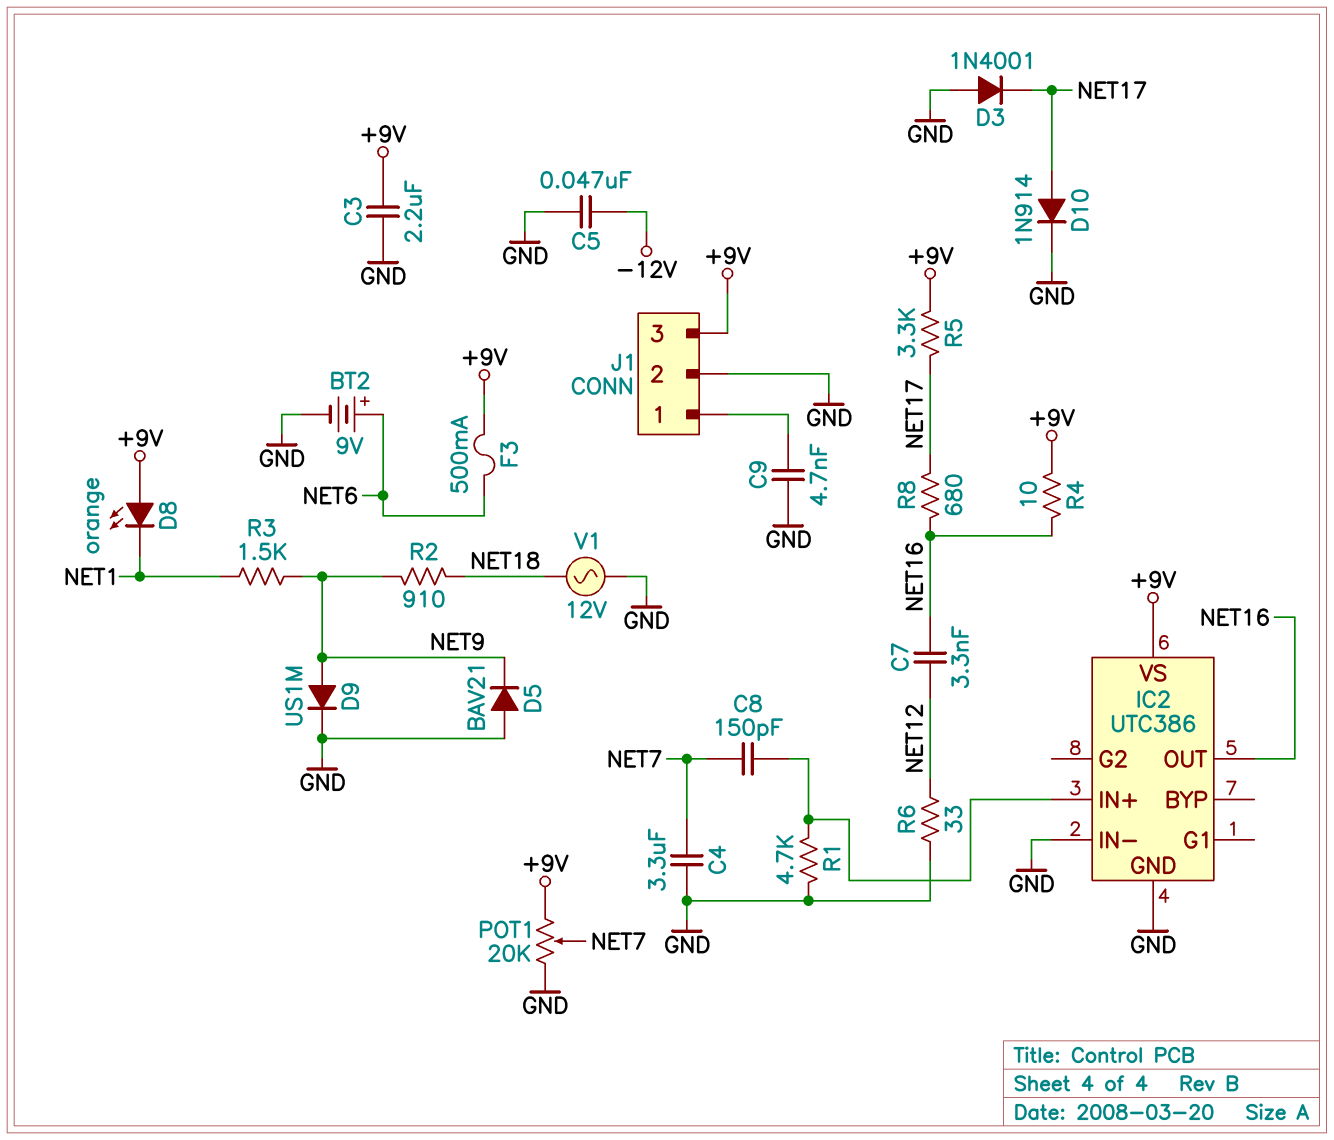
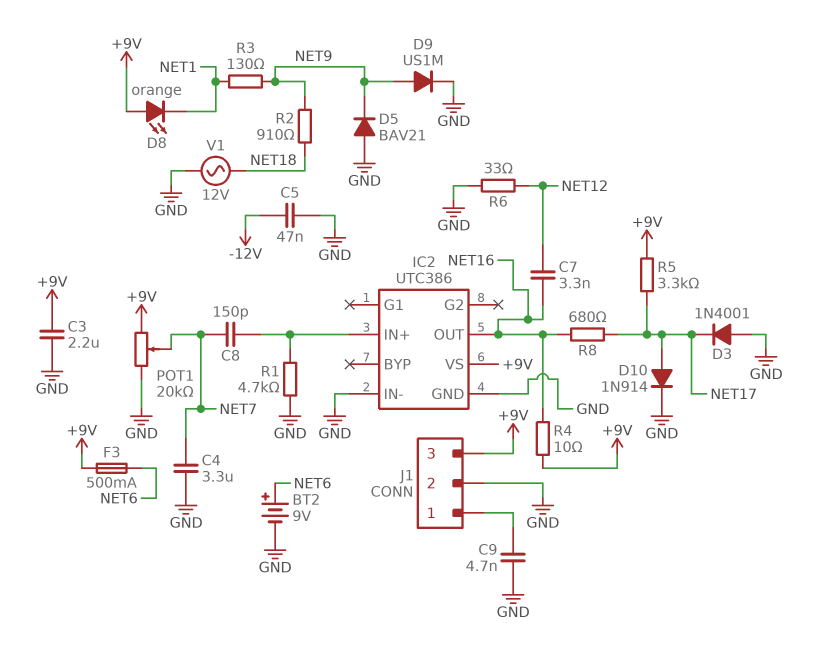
R3: 1.5k (NET1, NET9) -> 130 (NET1, NET9)

